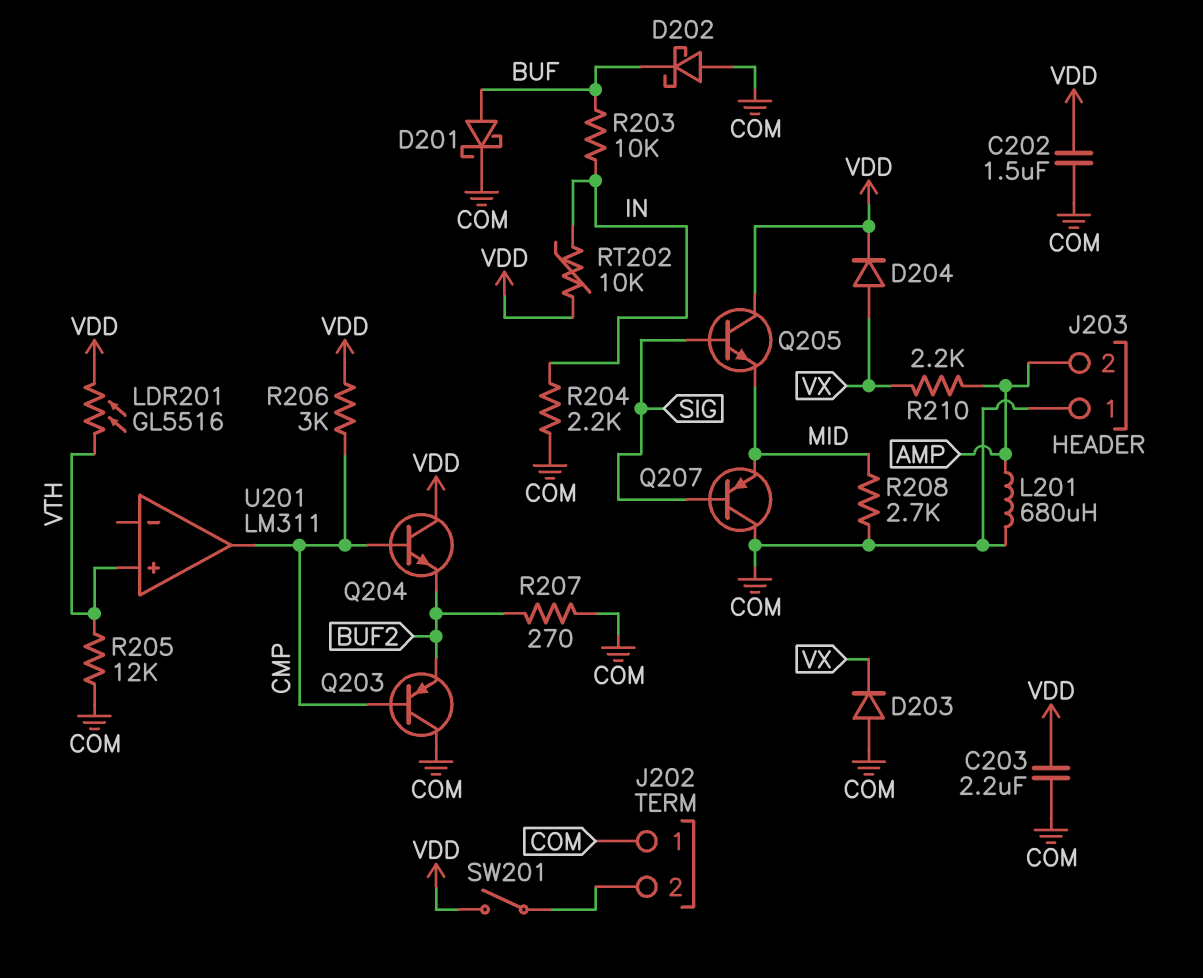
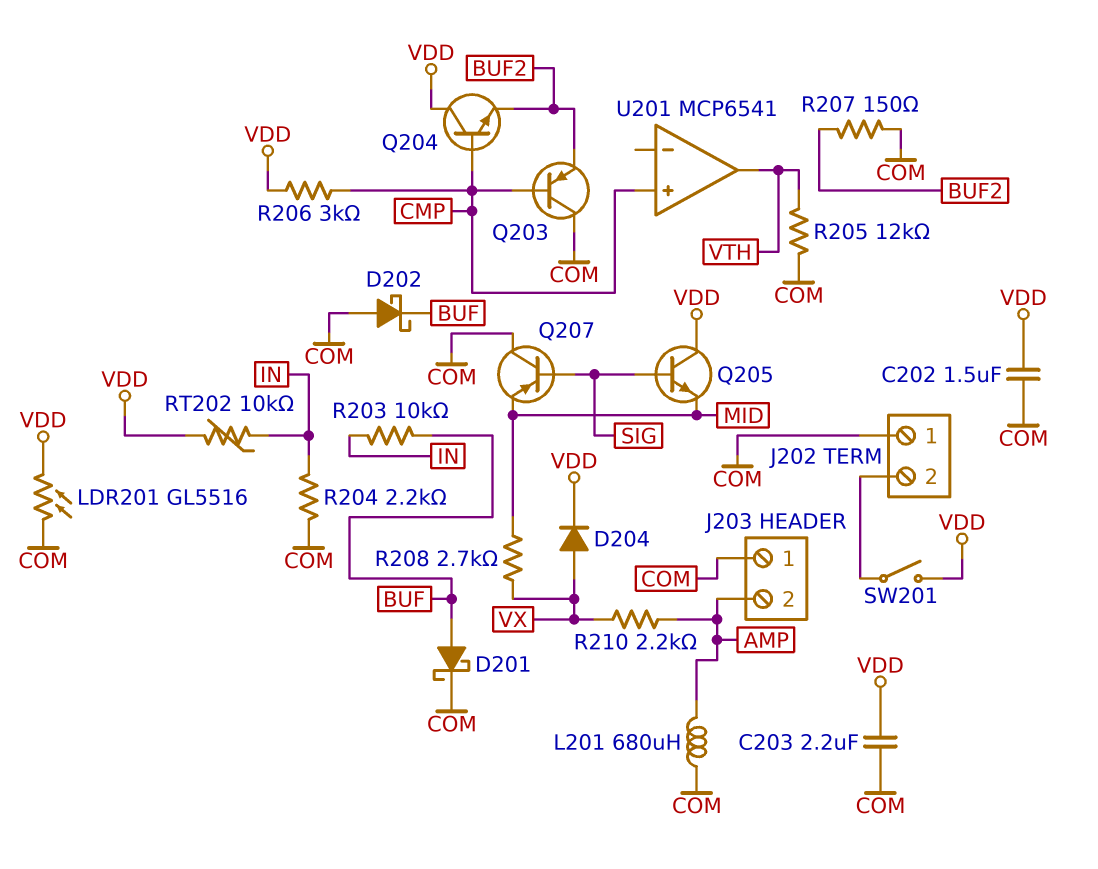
D203: diode (A COM, K VX) -> none
LDR201: GL5516 (VDD, VTH) -> GL5516 (COM, VDD)
R207: 270 (BUF2, COM) -> 150 (BUF2, COM)
R208: 2.7k (COM, MID) -> 2.7k (MID, VX)
U201: LM311 -> MCP6541
U201 pin in+: VTH -> CMP
U201 pin out: CMP -> VTH

